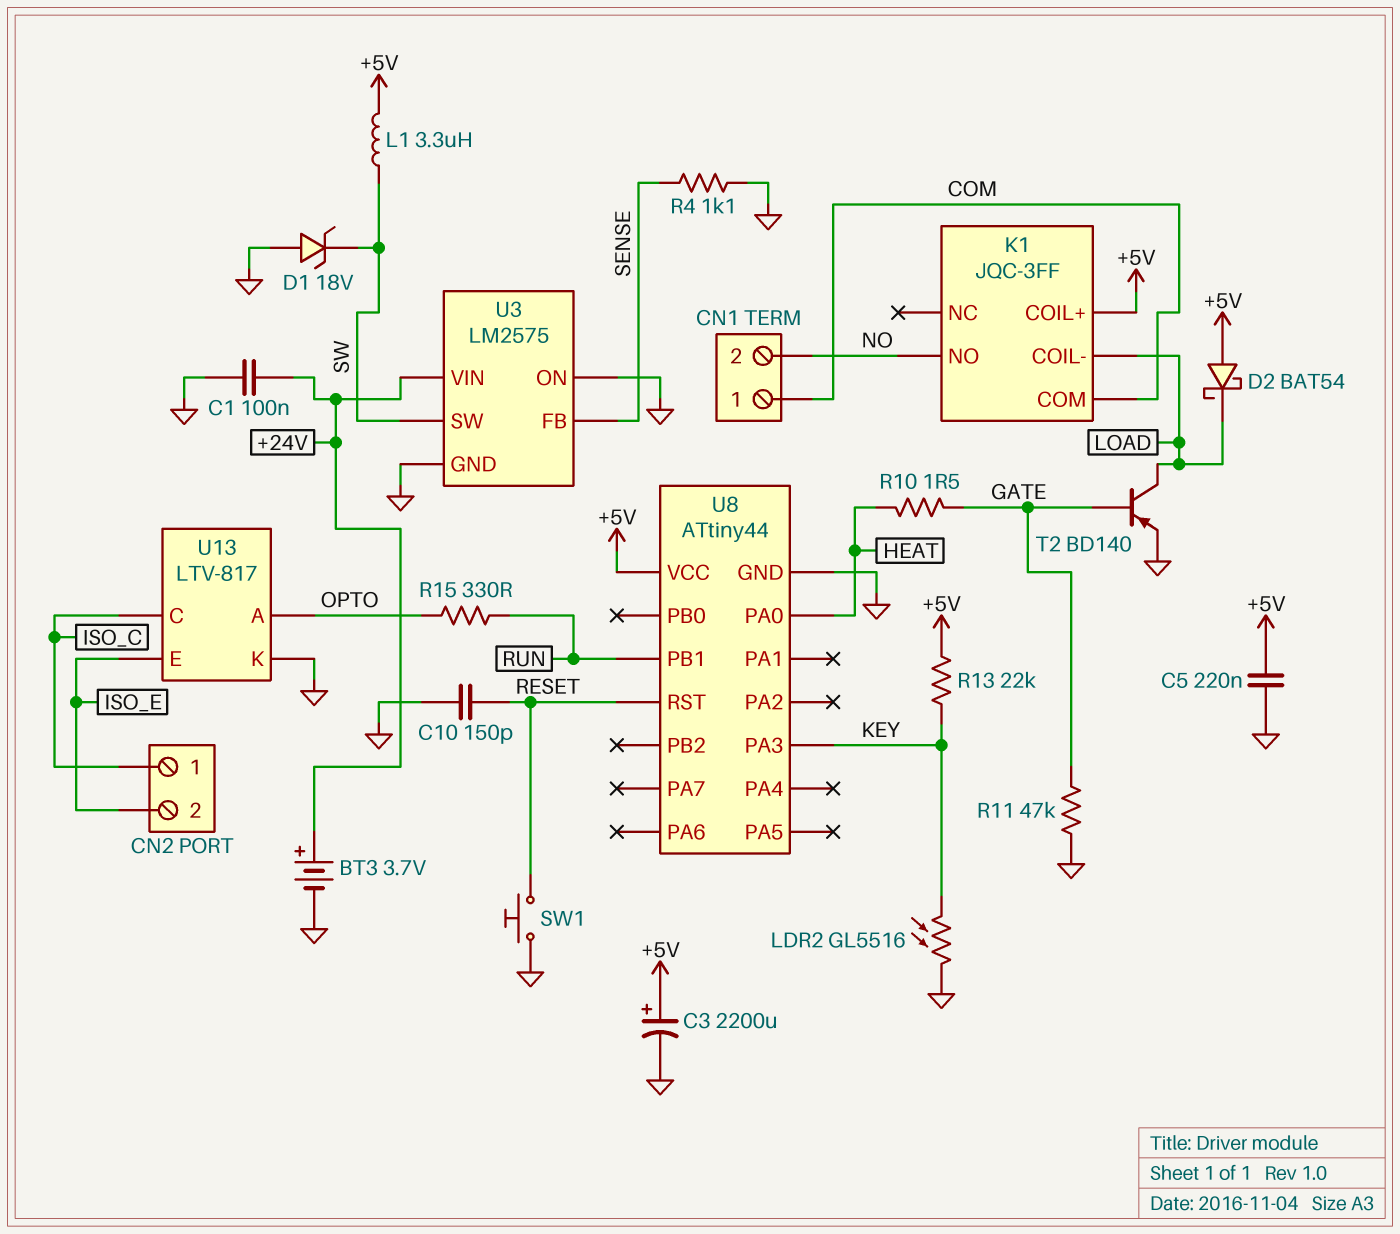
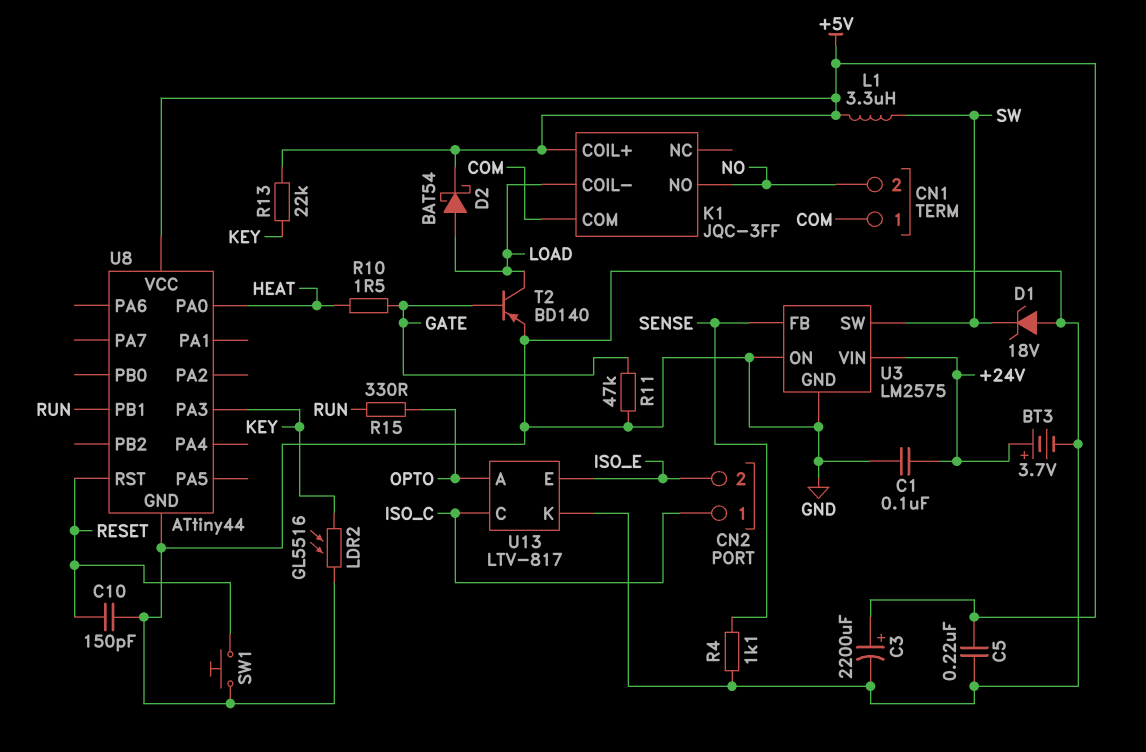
D2: schottky BAT54 (A +5V, K LOAD) -> schottky BAT54 (A LOAD, K +5V)

